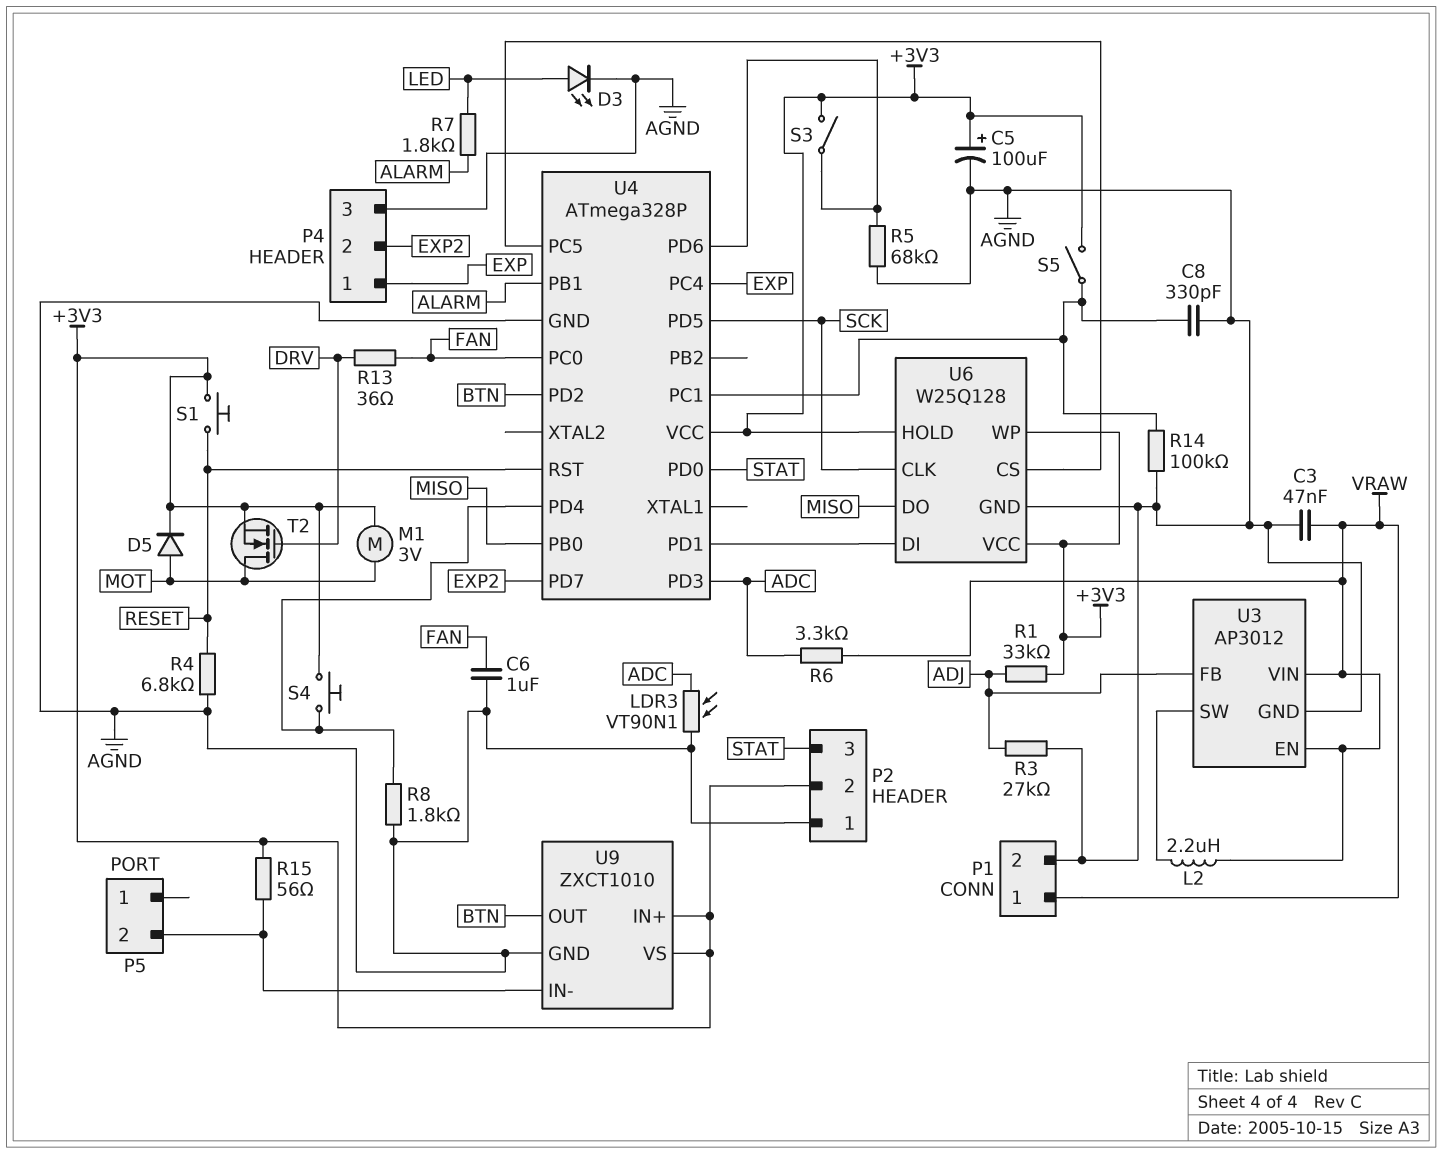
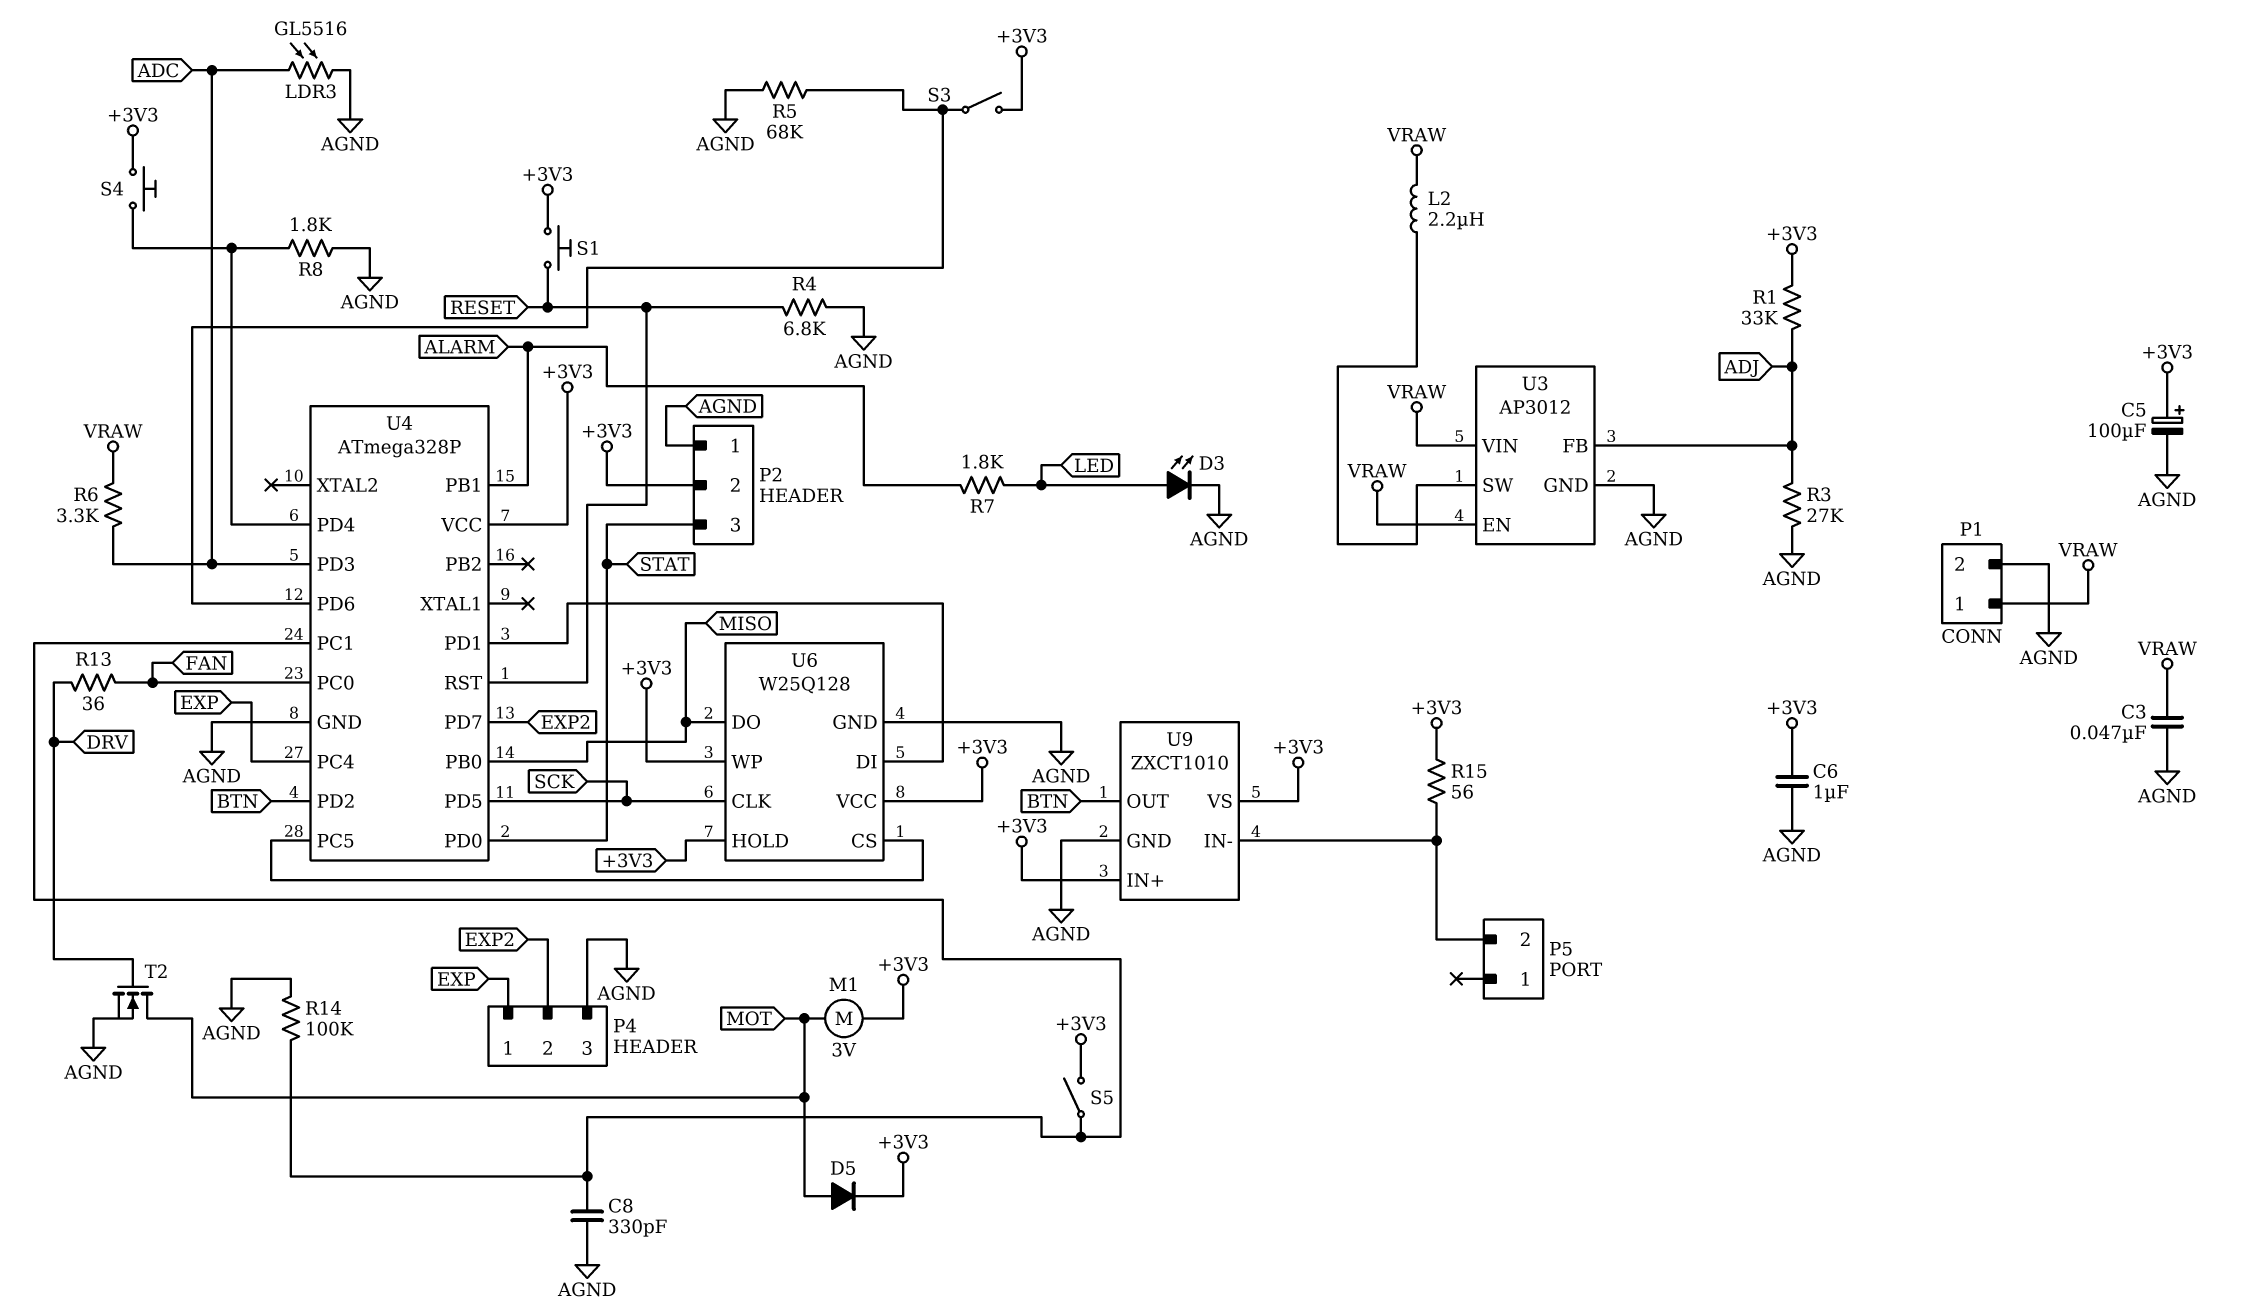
C6: 1uF (AGND, FAN) -> 1uF (+3V3, AGND)
LDR3: VT90N1 (ADC, AGND) -> GL5516 (ADC, AGND)
T2: NMOS (G DRV, D MOT, S +3V3) -> NMOS (G DRV, D MOT, S AGND)

